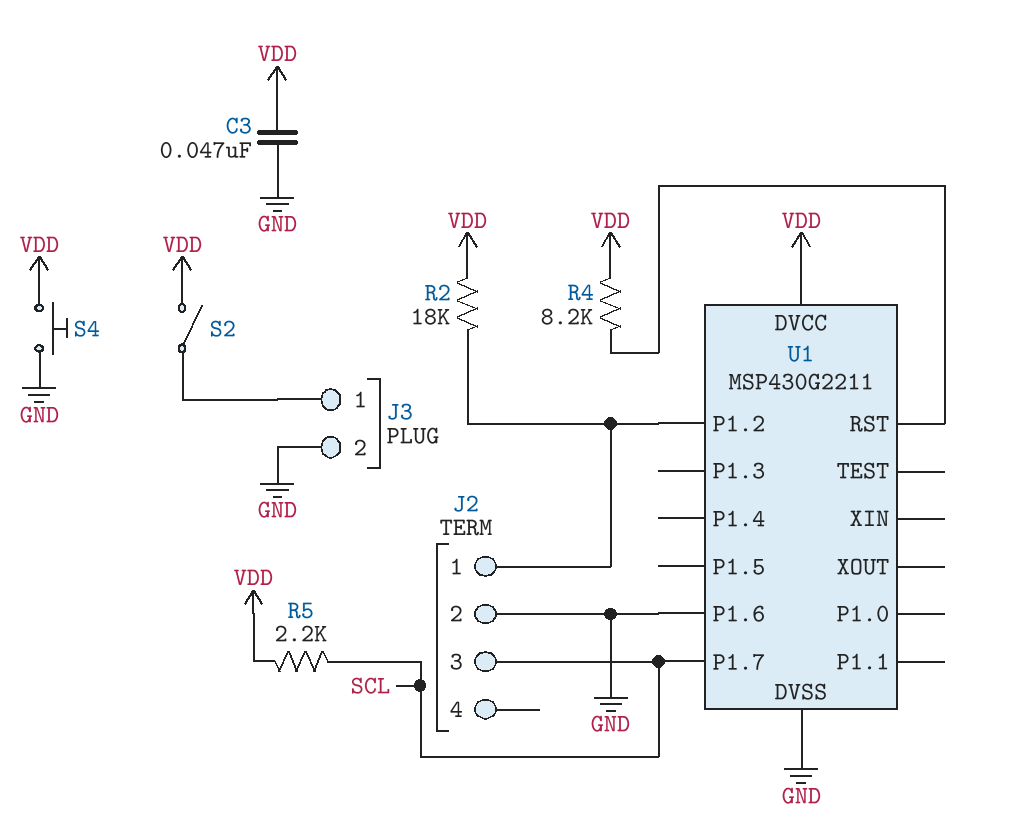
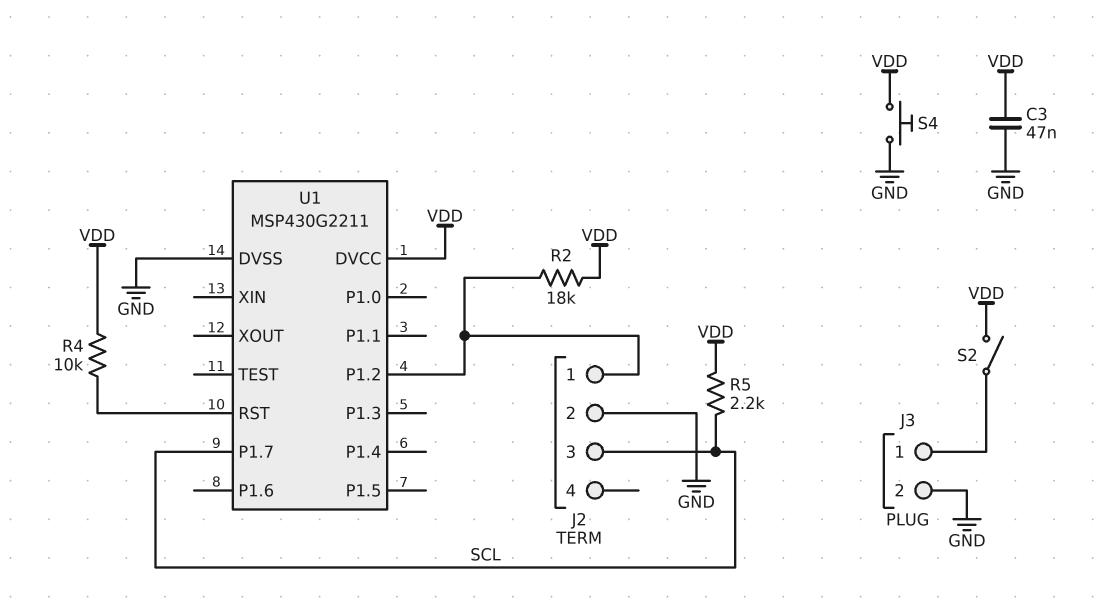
R4: 8.2k (U1/RST, VDD) -> 10k (U1/RST, VDD)
U1 pin P1.6: GND -> none

